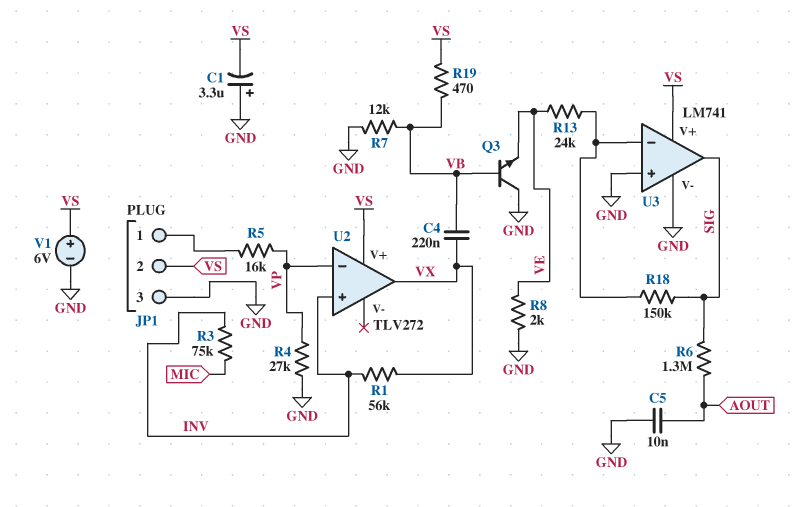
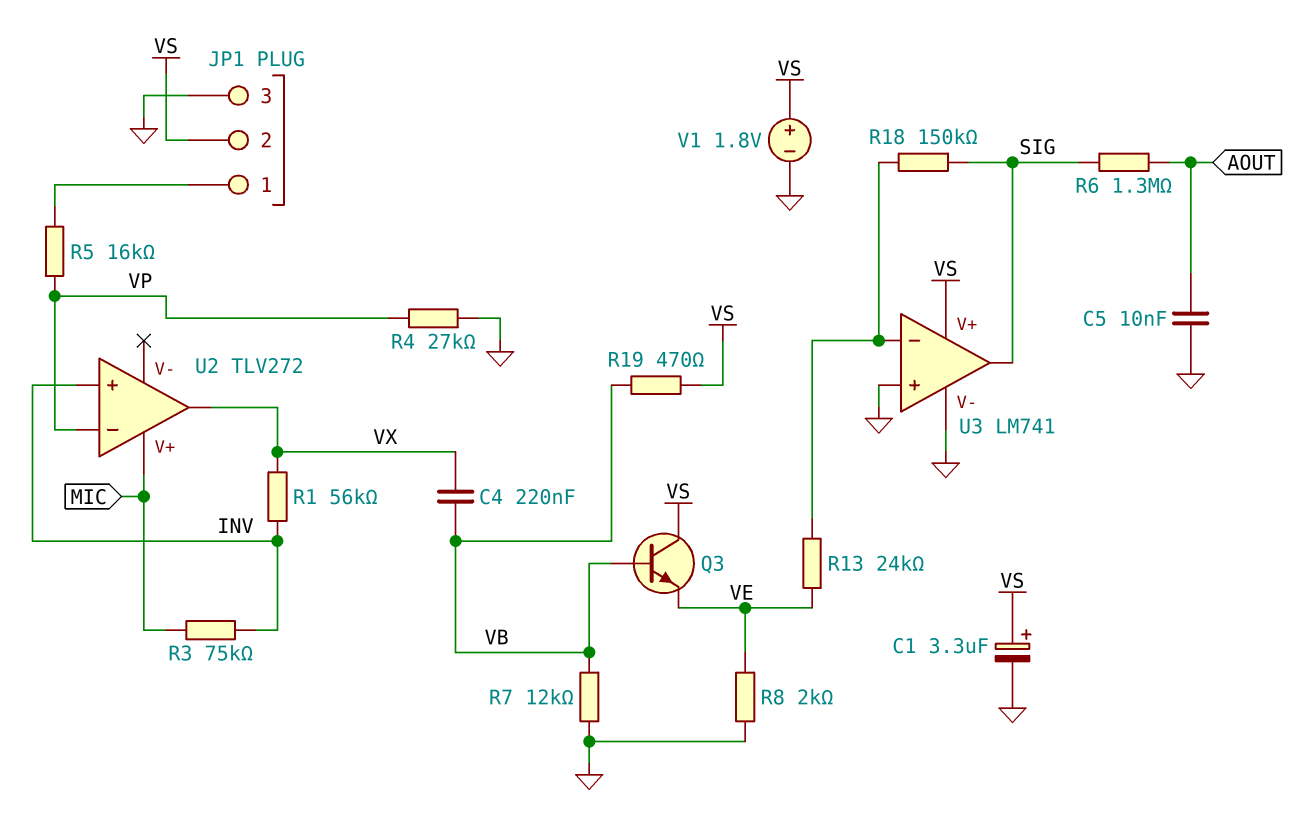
C1: 3.3uF (plus GND, minus VS) -> 3.3uF (plus VS, minus GND)
Q3: NPN (B VB, C GND, E VE) -> NPN (B VB, C VS, E VE)
U2 pin V+: VS -> MIC
V1: 6V (plus VS, minus GND) -> 1.8V (plus VS, minus GND)

